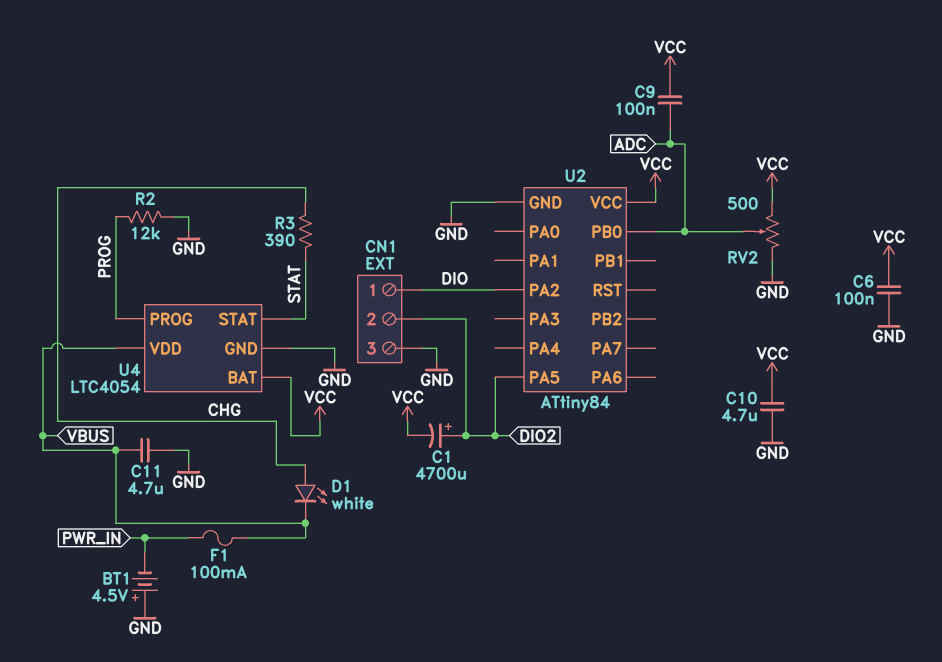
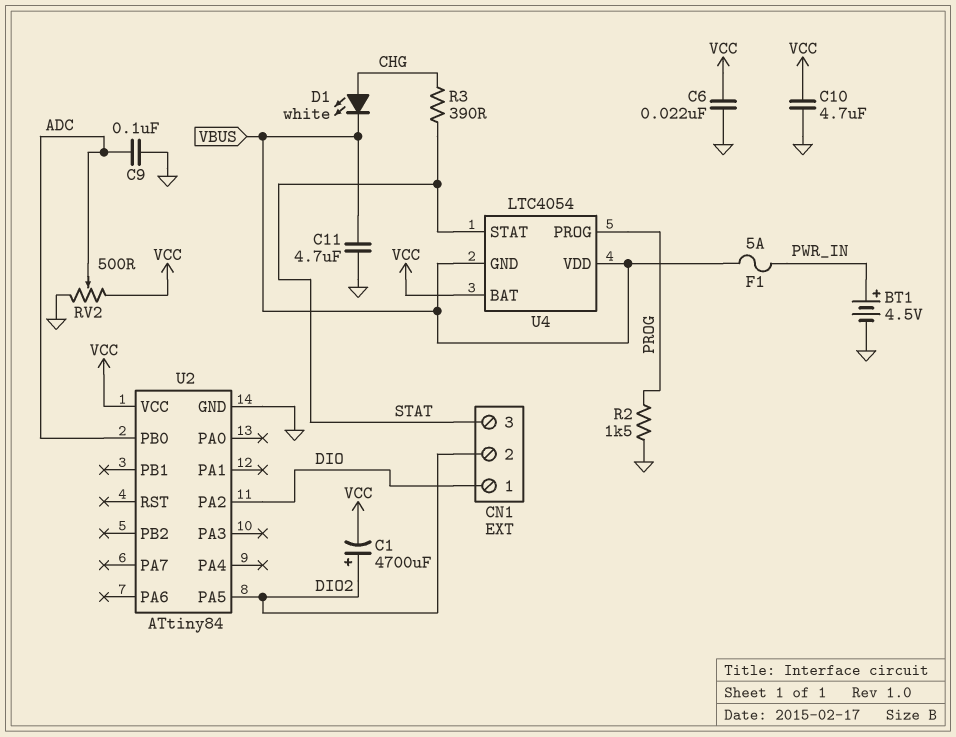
BT1: 4.5V (plus GND, minus PWR_IN) -> 4.5V (plus PWR_IN, minus GND)
C6: 100nF (GND, VCC) -> 22nF (GND, VCC)
C9: 100nF (ADC, VCC) -> 100nF (ADC, GND)
CN1 pin 3: GND -> STAT
F1: 100mA (PWR_IN, VBUS) -> 5A (PWR_IN, VBUS)
R2: 12k (GND, PROG) -> 1.5k (GND, PROG)
U4 pin GND: GND -> VBUS

